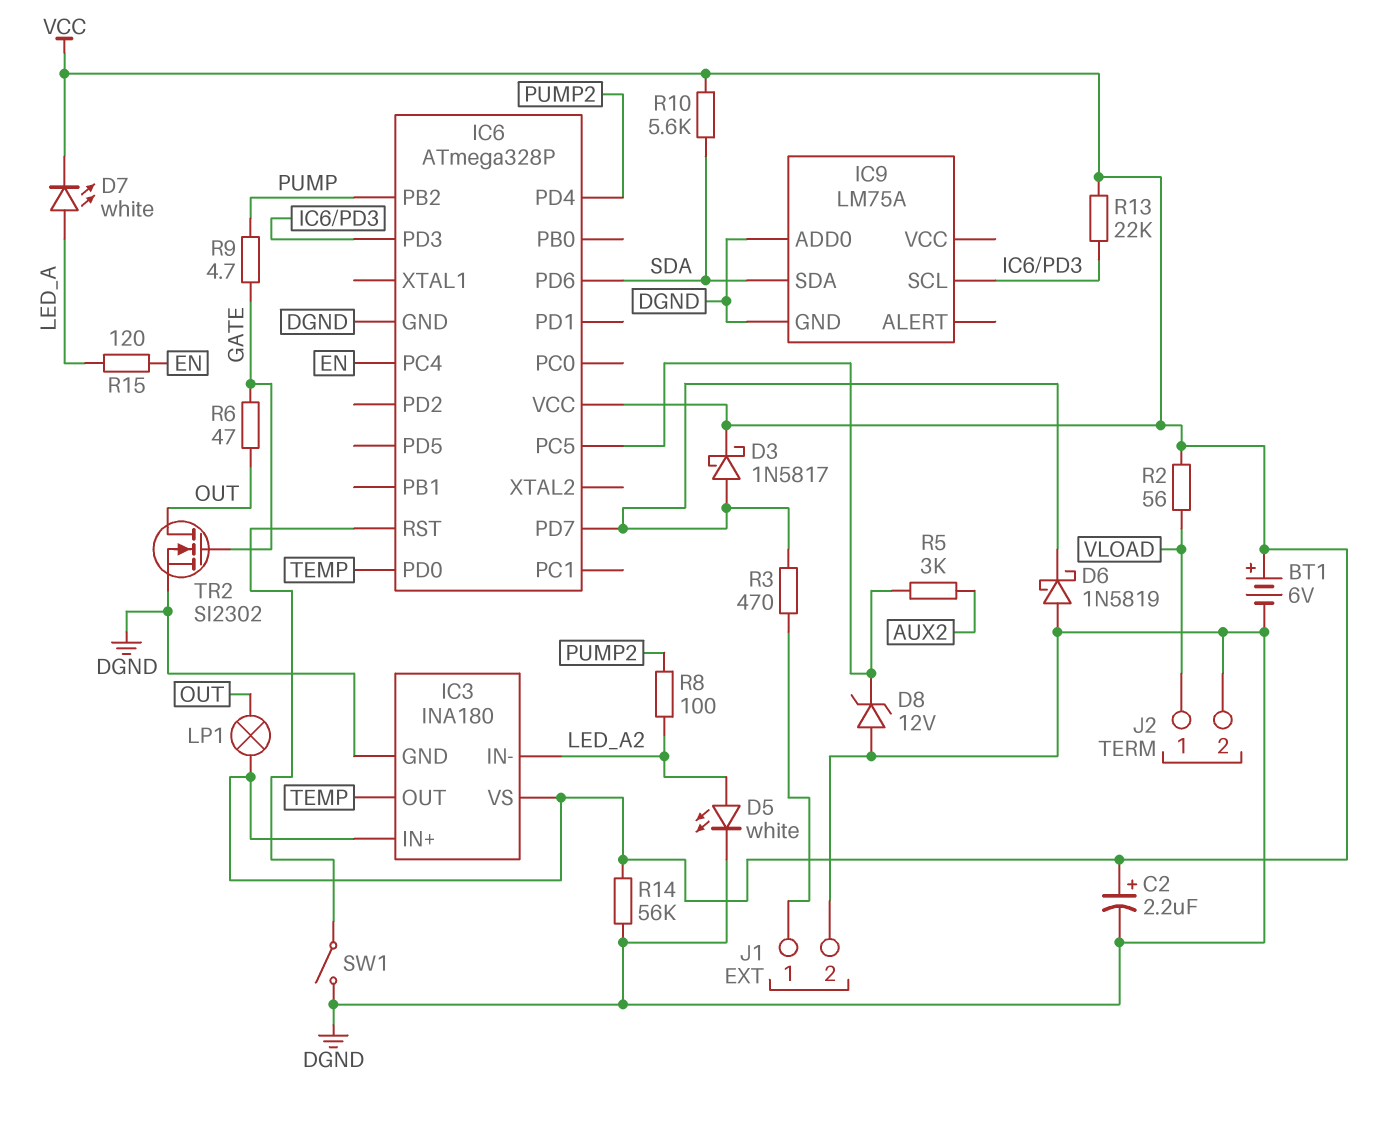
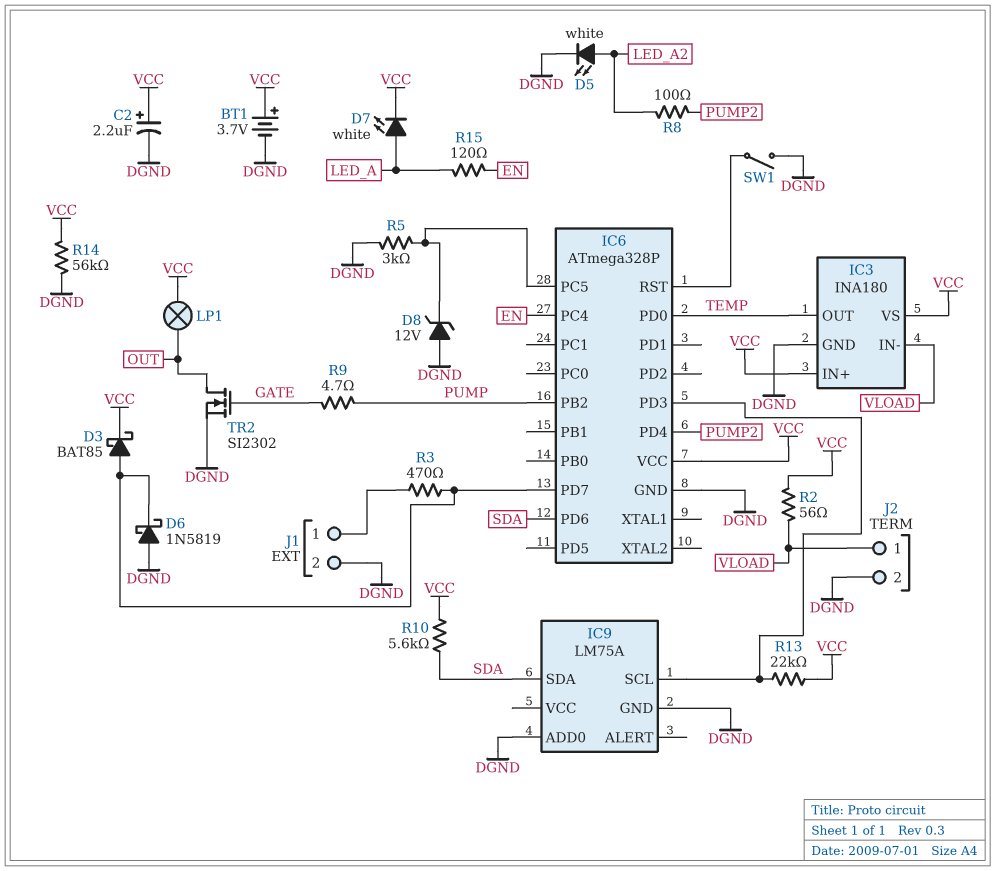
BT1: 6V (plus VCC, minus DGND) -> 3.7V (plus VCC, minus DGND)
D3: schottky 1N5817 (A IC6/PD7, K VCC) -> schottky BAT85 (A IC6/PD7, K VCC)
IC3 pin IN-: LED_A2 -> VLOAD
R5: 3k (AUX2, IC6/PC5) -> 3k (DGND, IC6/PC5)
R6: 47 (GATE, OUT) -> none

